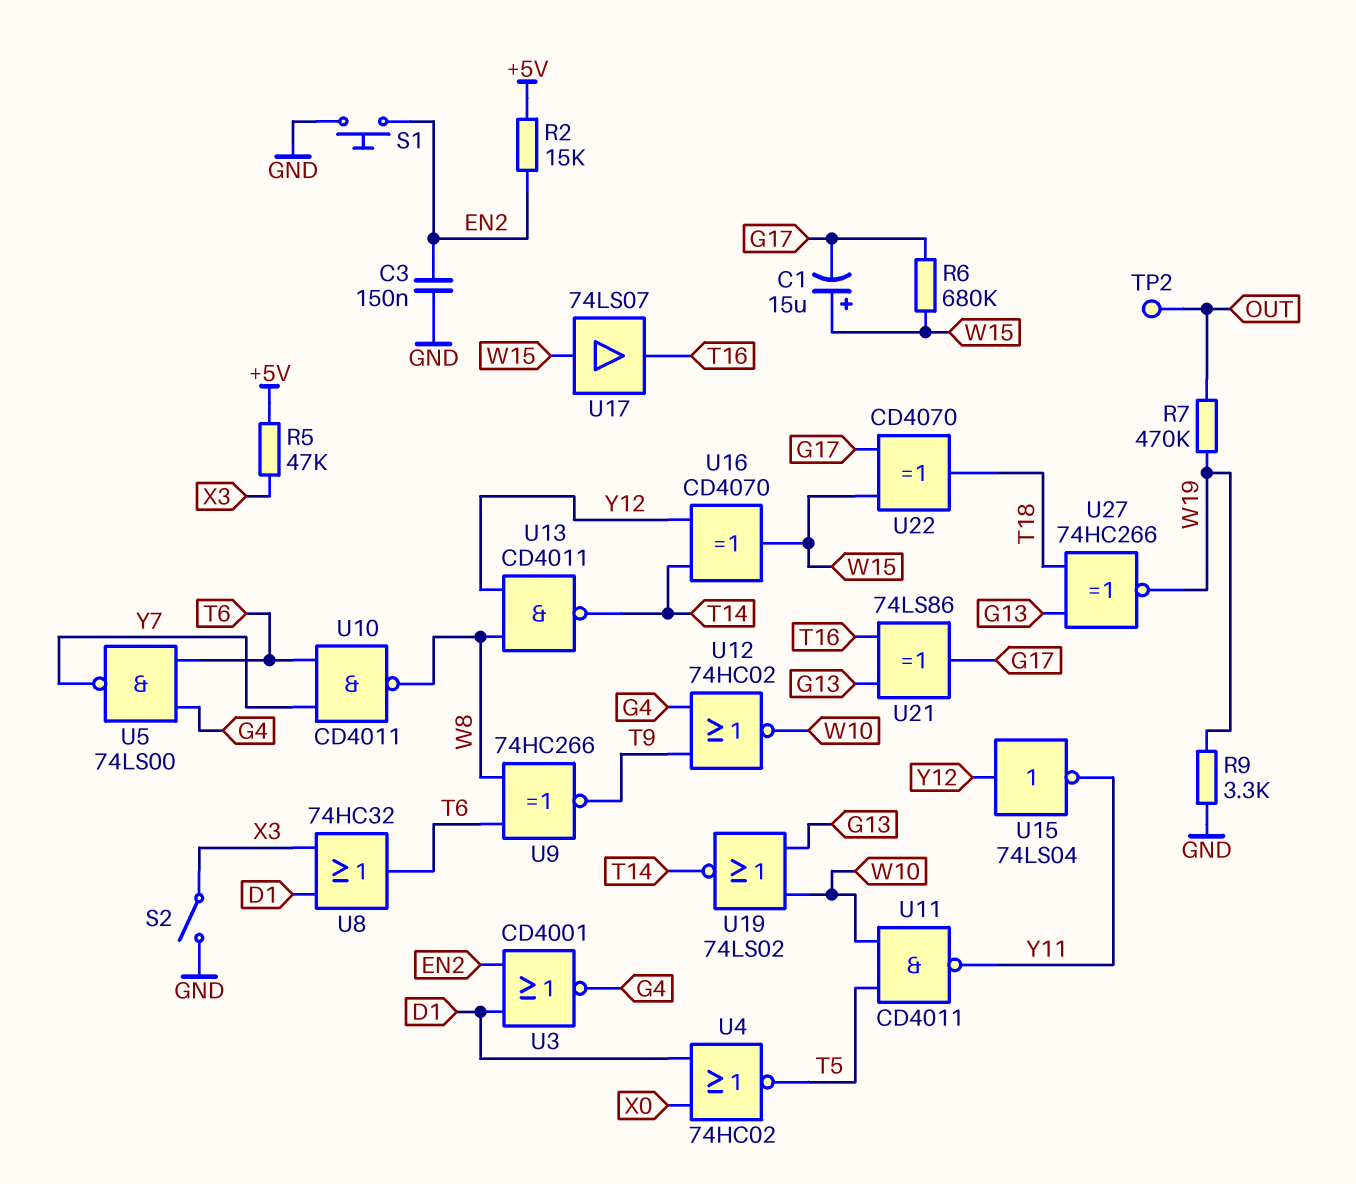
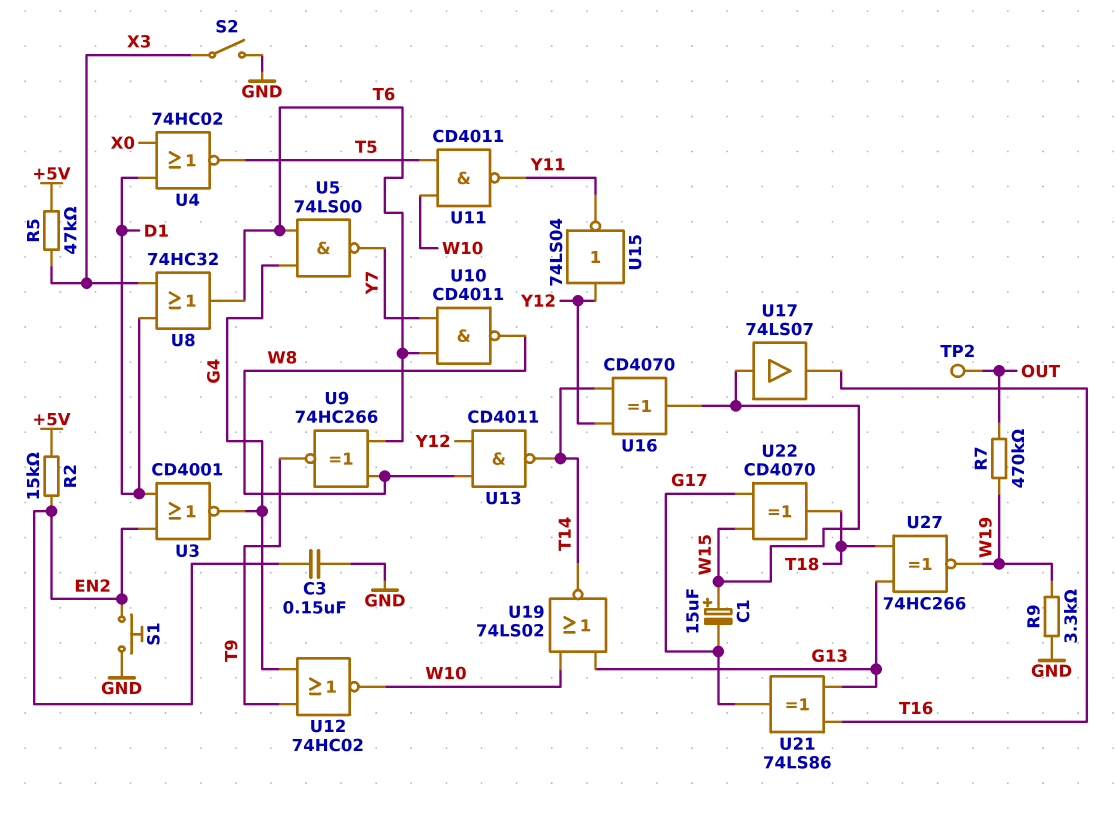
R6: 680k (G17, W15) -> none

